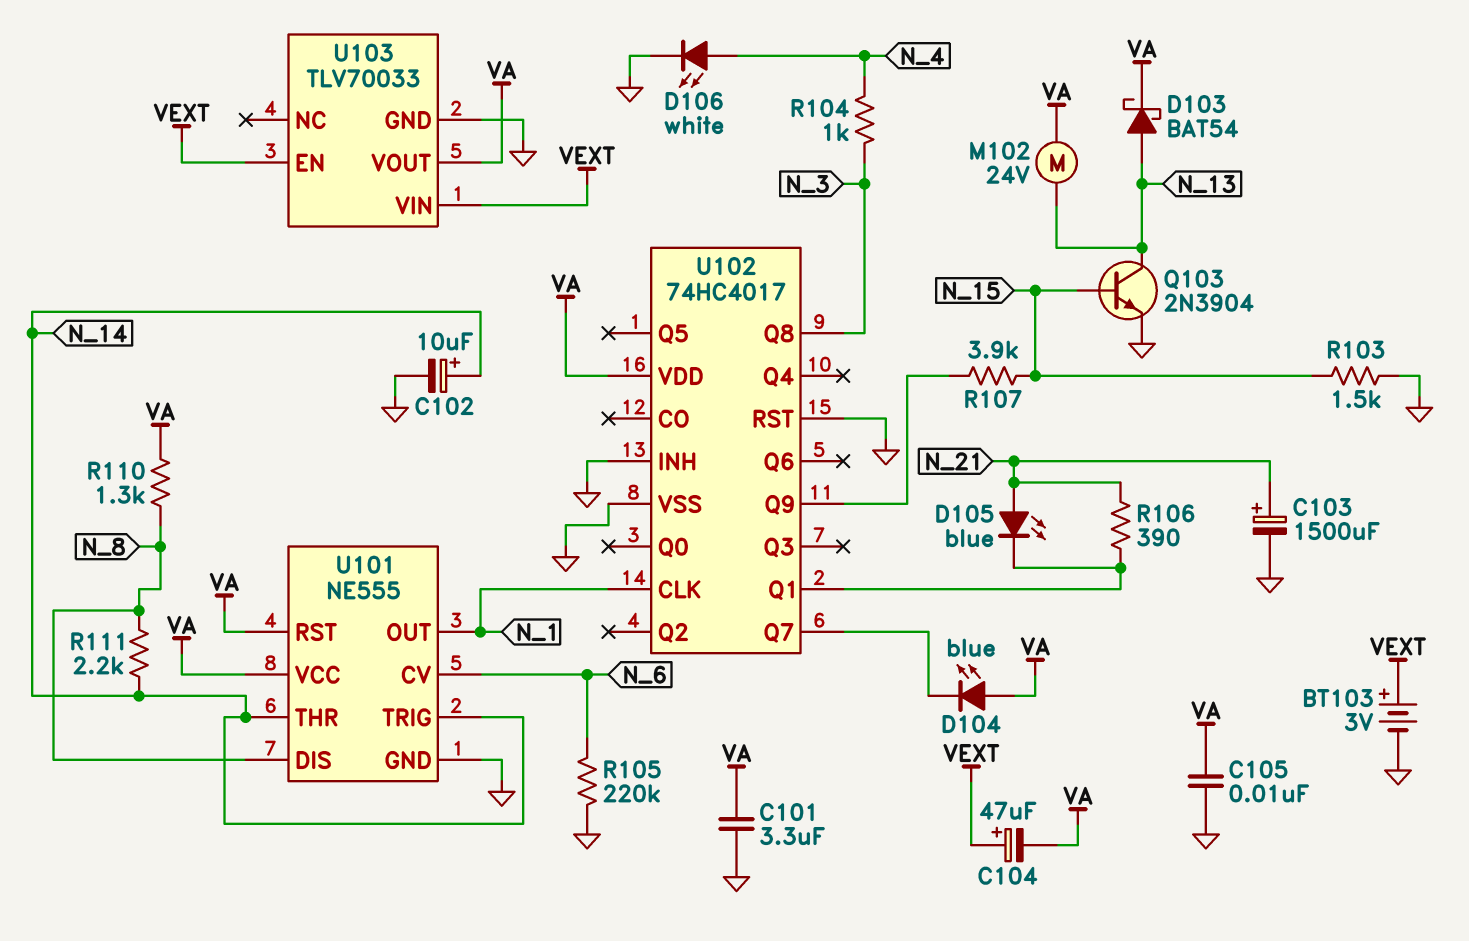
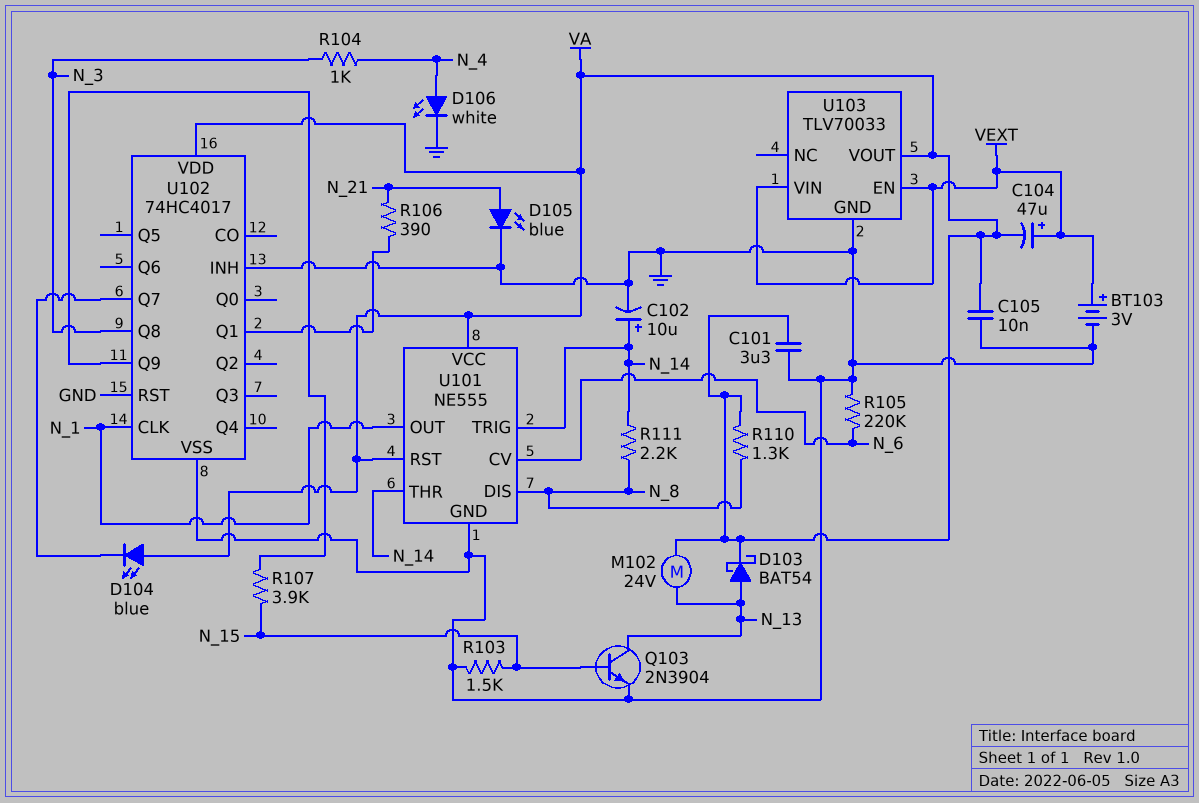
C103: 1500uF (plus N_21, minus GND) -> none
D105: LED blue (A N_21, K U102/Q1) -> LED blue (A N_21, K GND)

